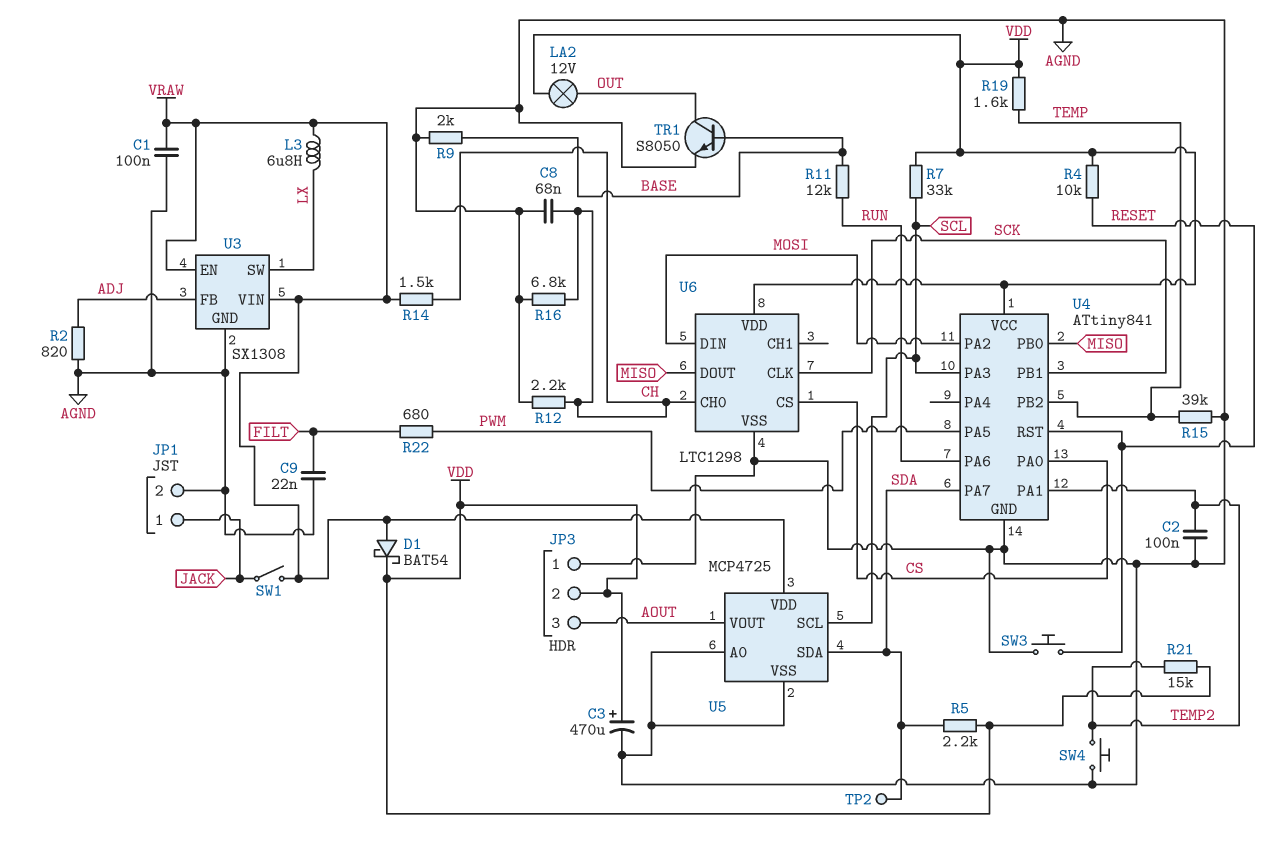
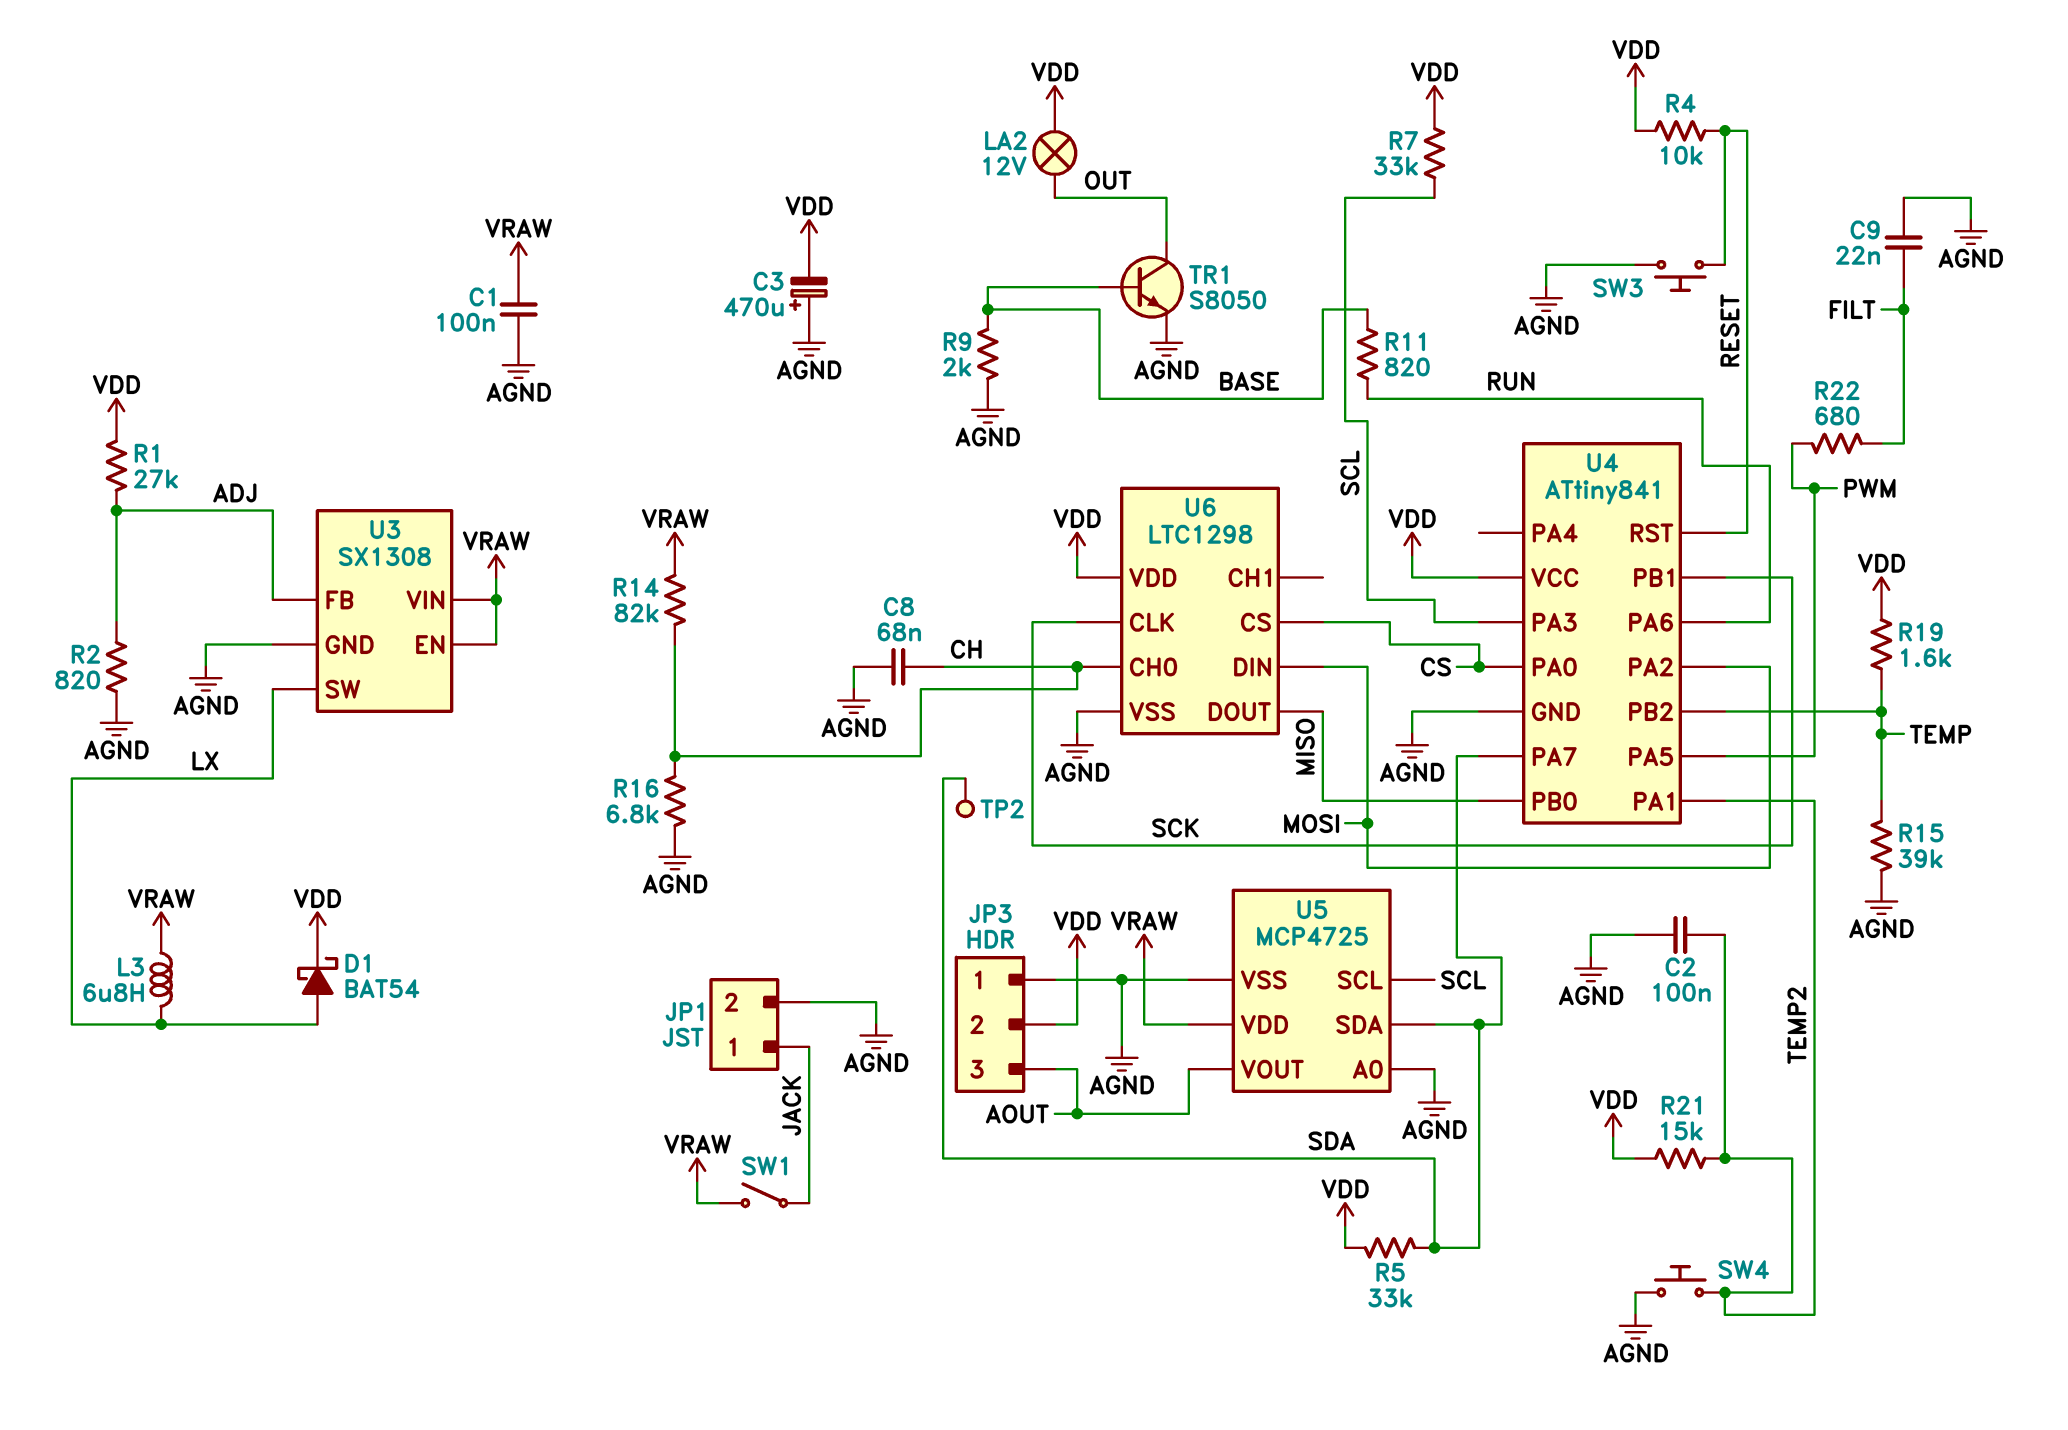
C3: 470uF (plus VDD, minus AGND) -> 470uF (plus AGND, minus VDD)
D1: schottky BAT54 (A VRAW, K VDD) -> schottky BAT54 (A LX, K VDD)
R1: none -> 27k (ADJ, VDD)
R5: 2.2k (SDA, VDD) -> 33k (SDA, VDD)
R11: 12k (BASE, RUN) -> 820 (BASE, RUN)
R12: 2.2k (AGND, CH) -> none
R14: 1.5k (CH, VRAW) -> 82k (CH, VRAW)

